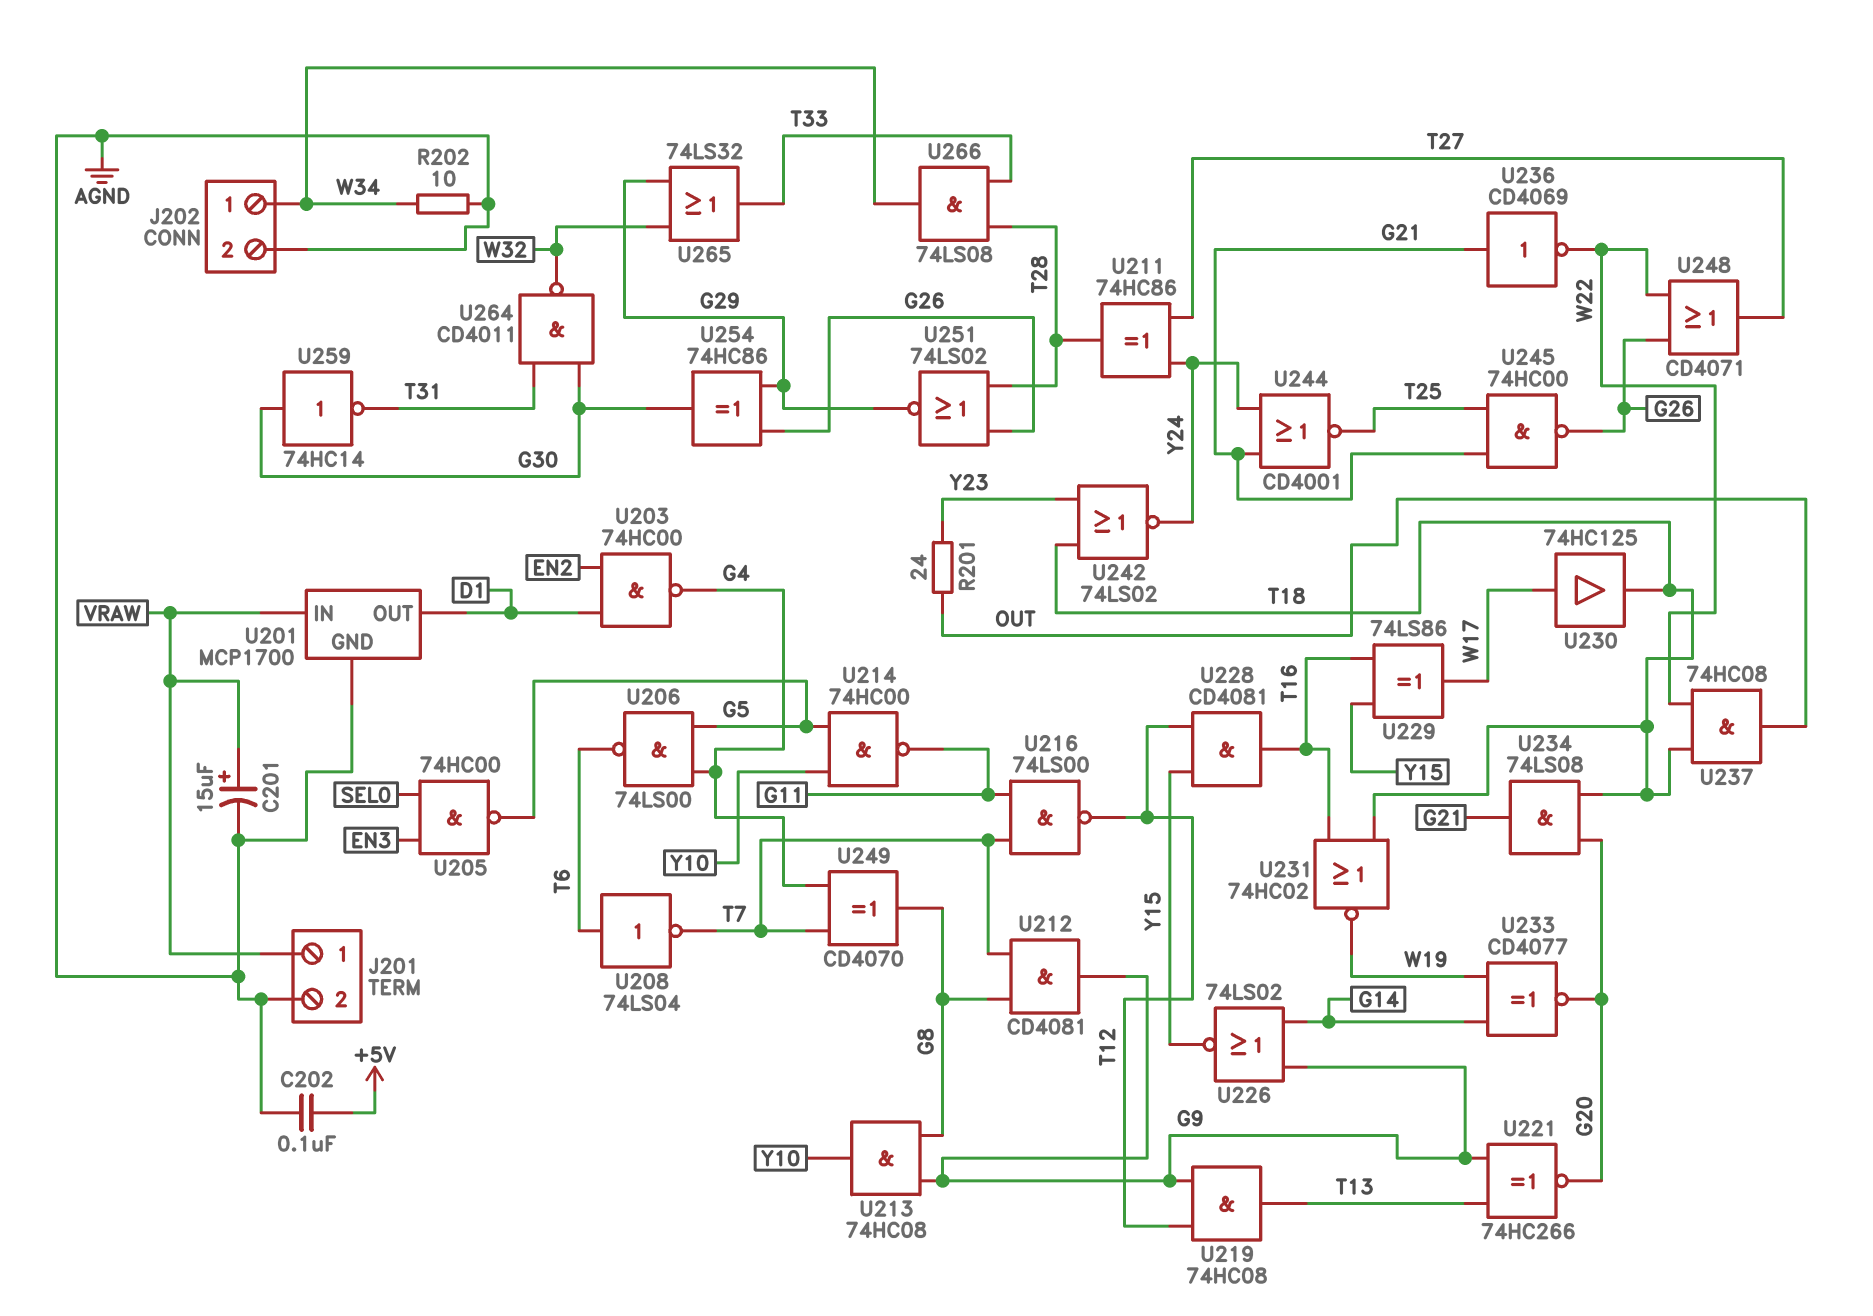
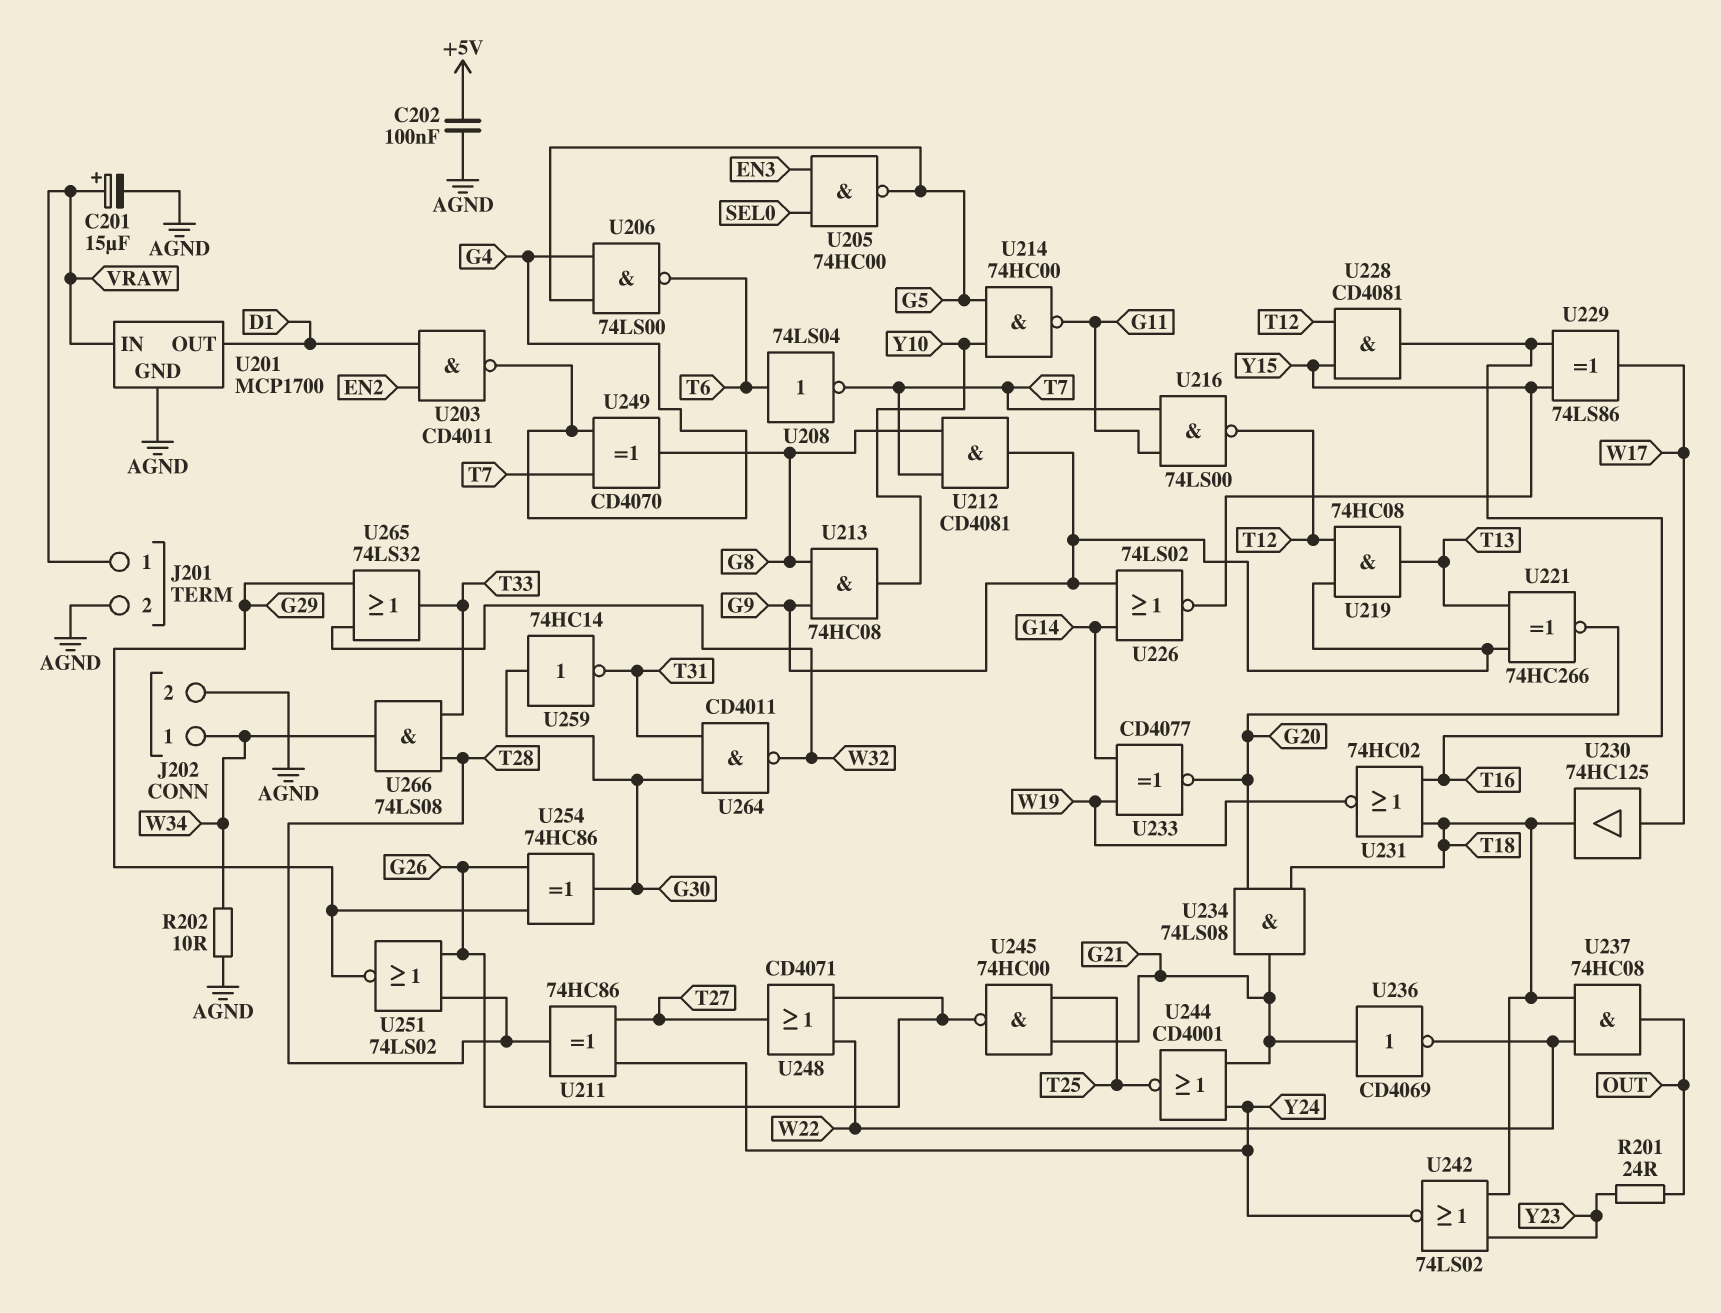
U203: NAND 74HC00 (in D1, in EN2, out G4) -> NAND CD4011 (in D1, in EN2, out G4)

